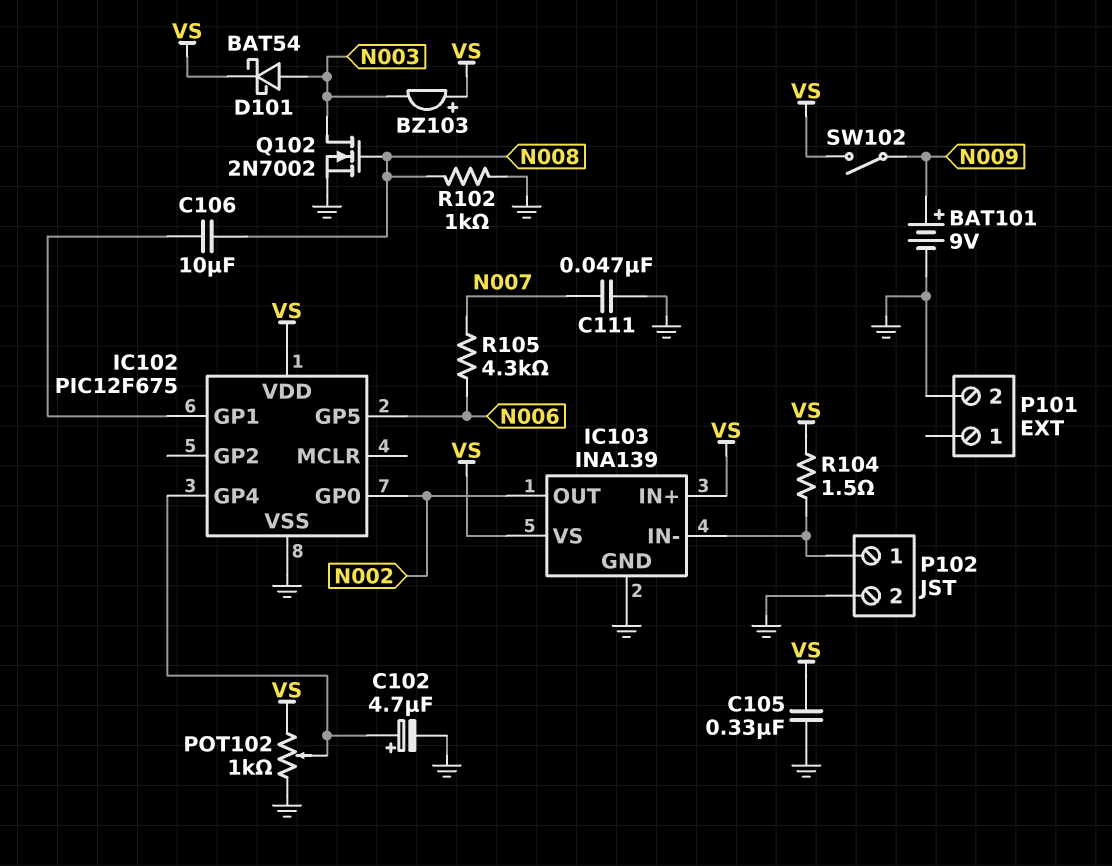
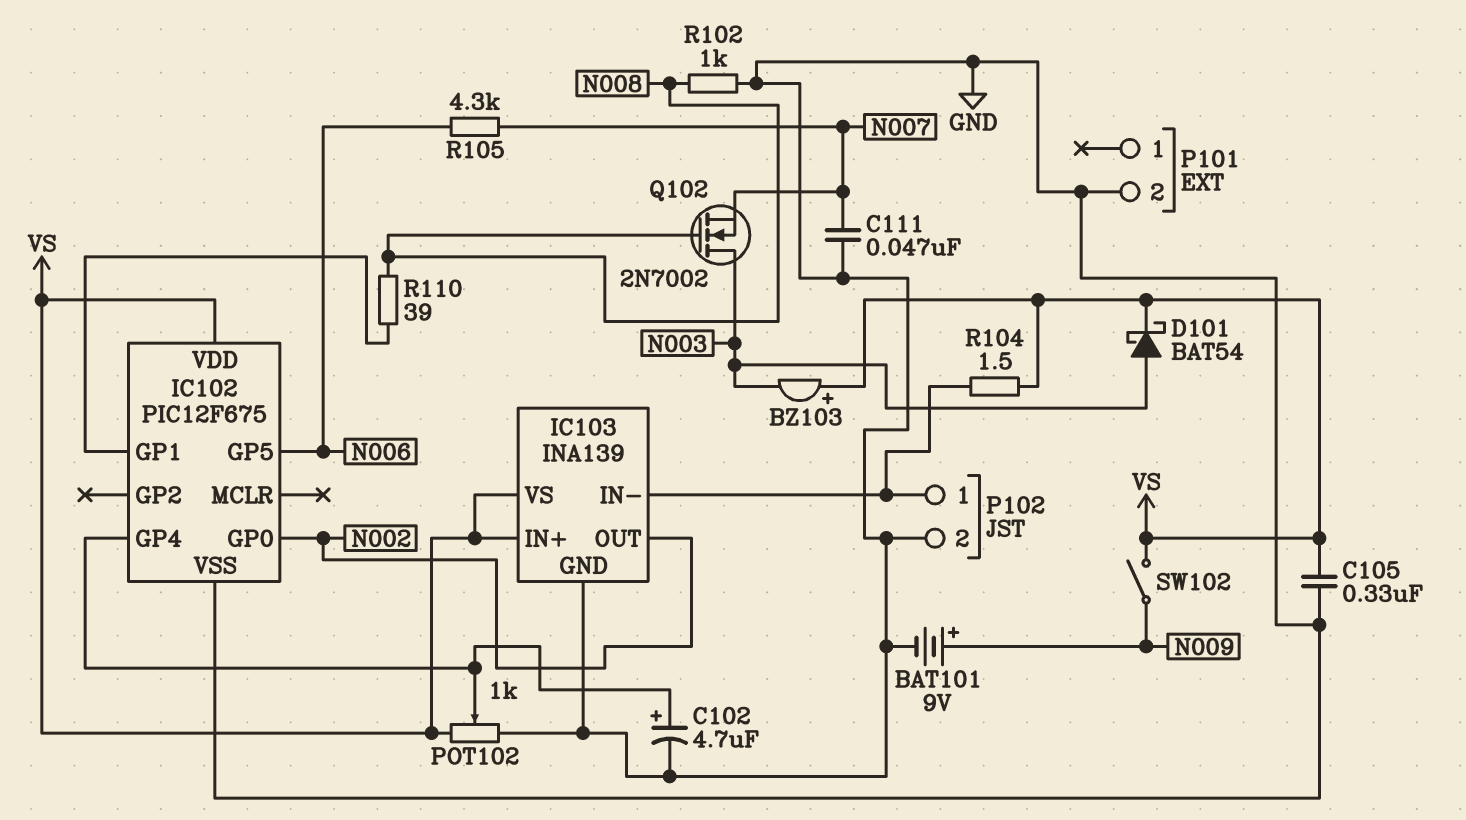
C106: 10uF (IC102/GP1, N008) -> none
Q102: NMOS 2N7002 (G N008, D N003, S GND) -> NMOS 2N7002 (G N008, D N003, S N007)
R110: none -> 39 (IC102/GP1, N008)

